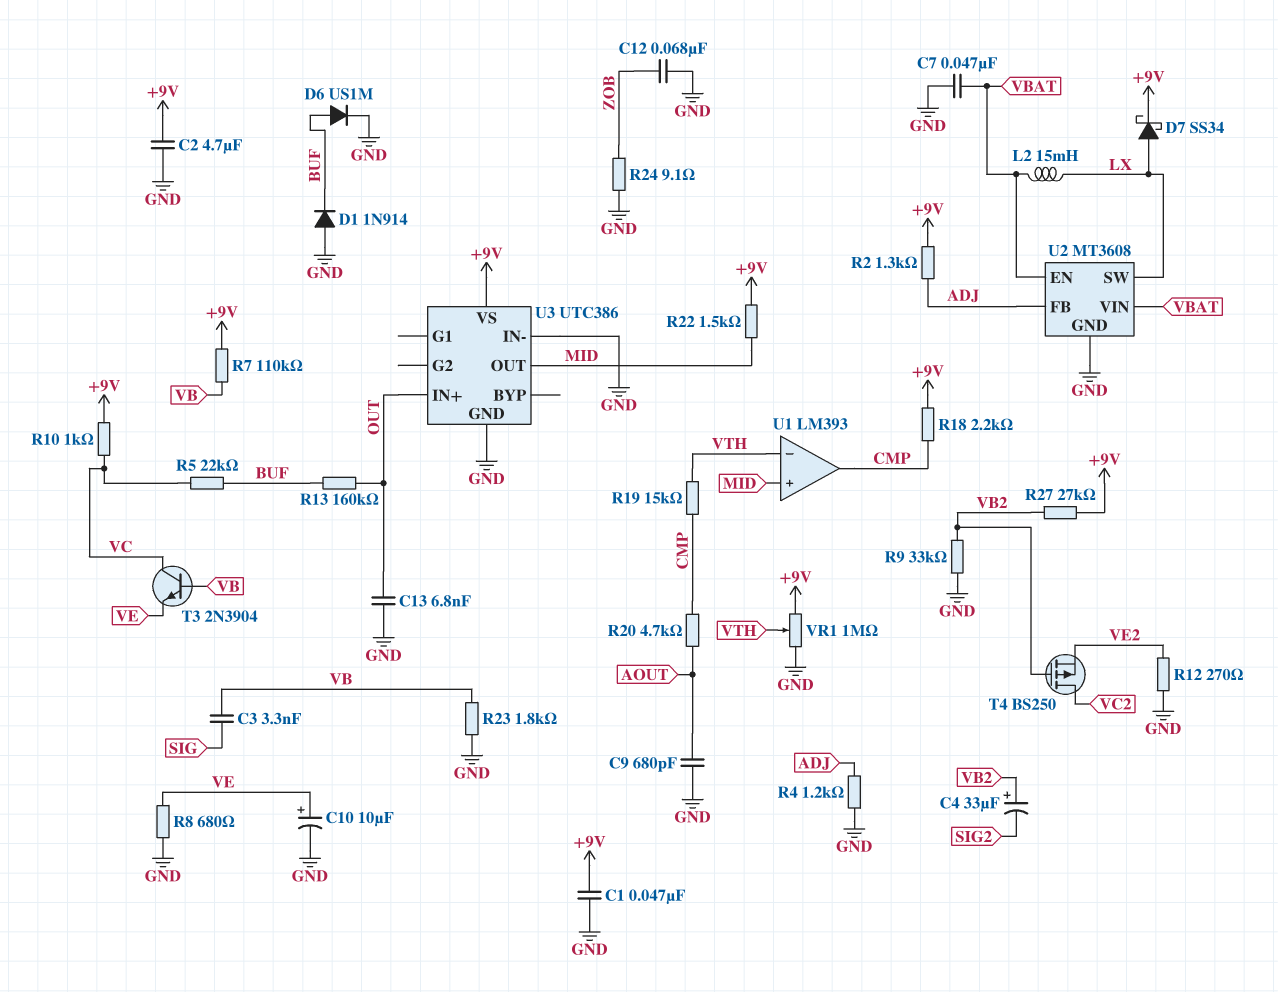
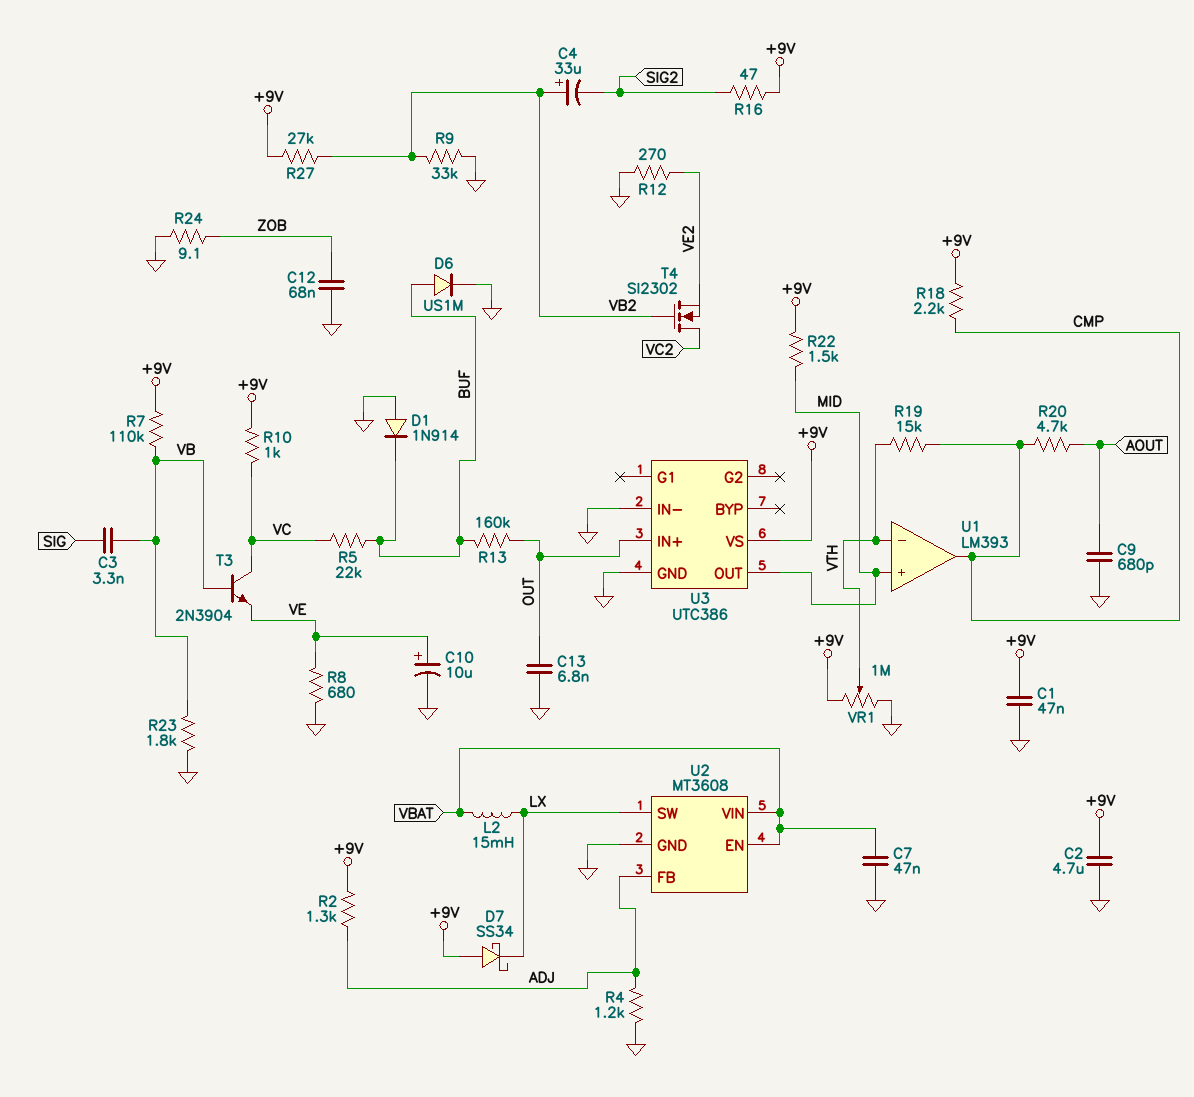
D7: schottky SS34 (A LX, K +9V) -> schottky SS34 (A +9V, K LX)
R16: none -> 47 (+9V, SIG2)
T4: PMOS BS250 (G VB2, D VC2, S VE2) -> NMOS SI2302 (G VB2, D VC2, S VE2)

